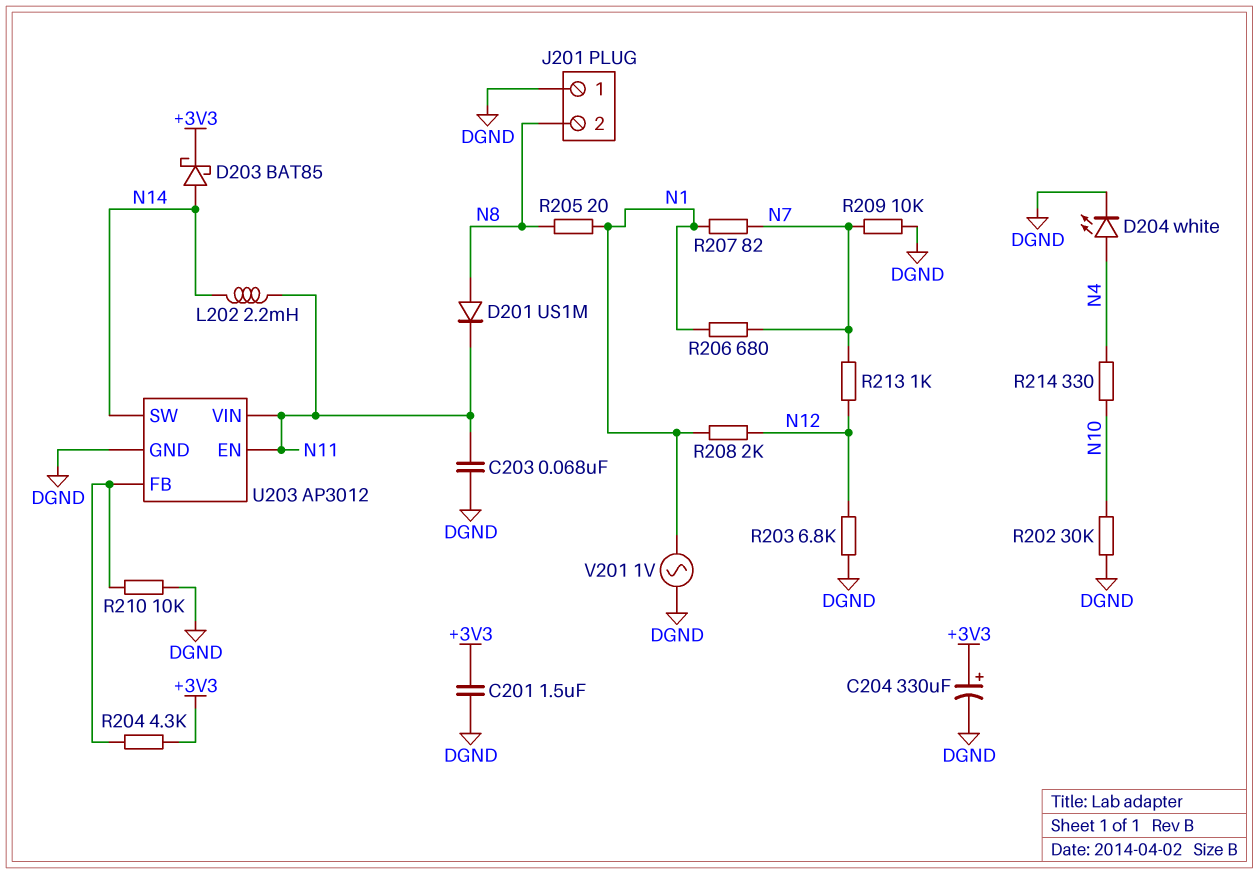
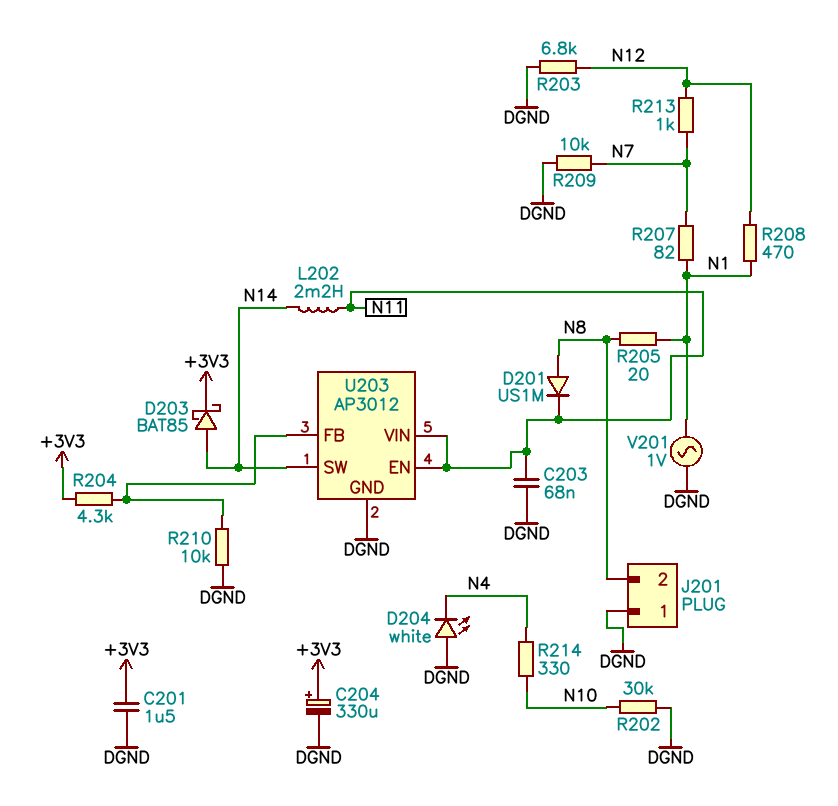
D204: LED white (A N4, K DGND) -> LED white (A DGND, K N4)
R206: 680 (N1, N7) -> none
R208: 2k (N1, N12) -> 470 (N1, N12)

